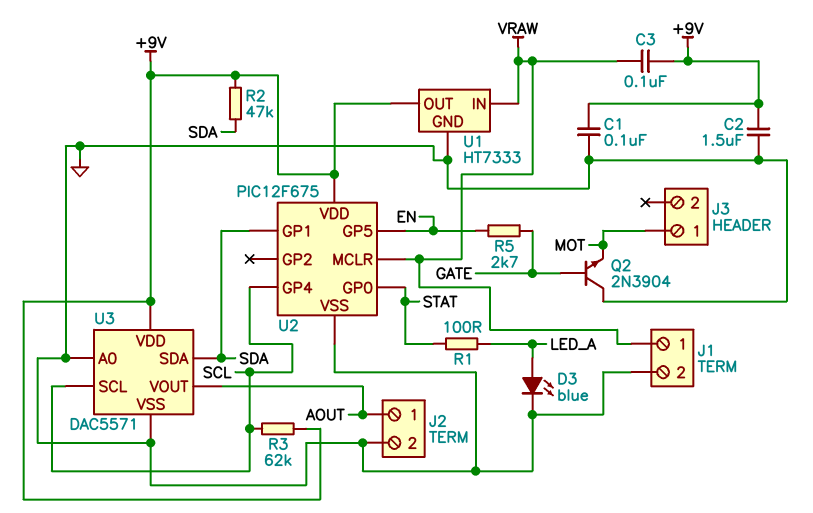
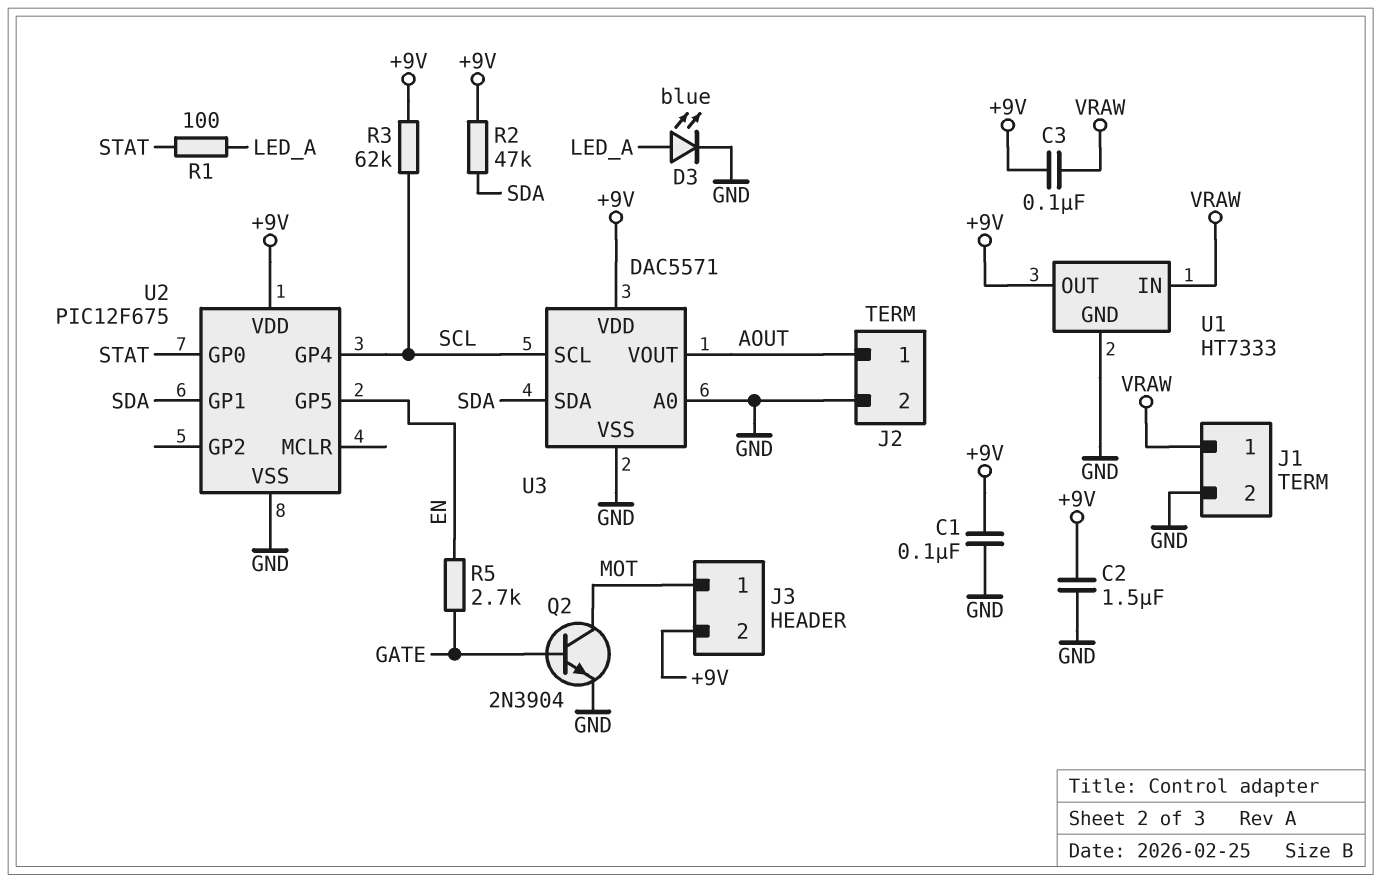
J3 pin 2: none -> +9V
Q2: NPN 2N3904 (B GATE, C GND, E MOT) -> NPN 2N3904 (B GATE, C MOT, E GND)
U2 pin MCLR: VRAW -> none

